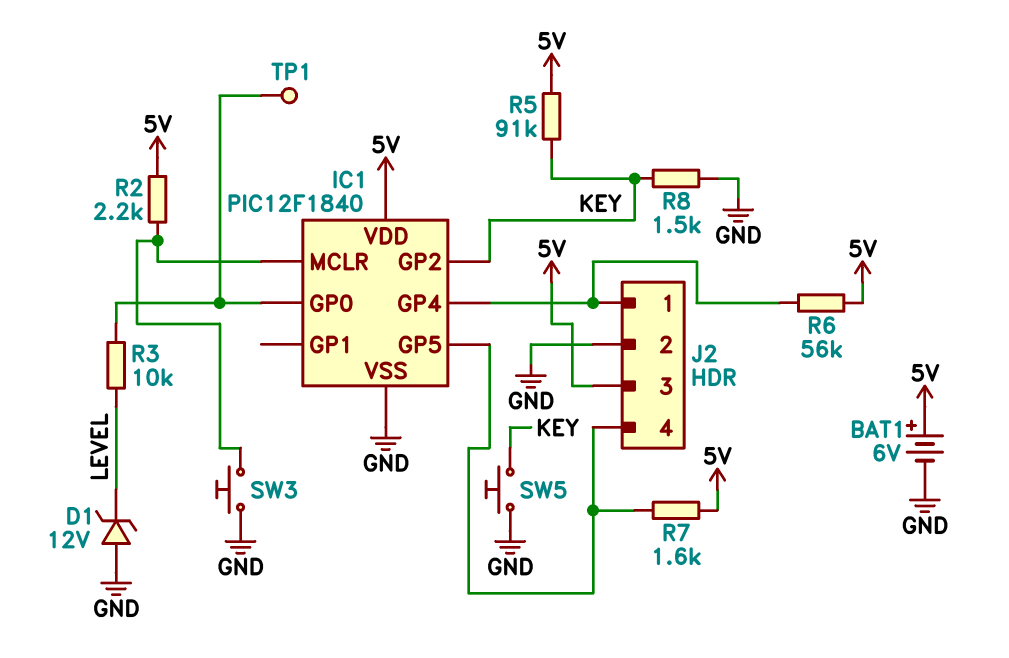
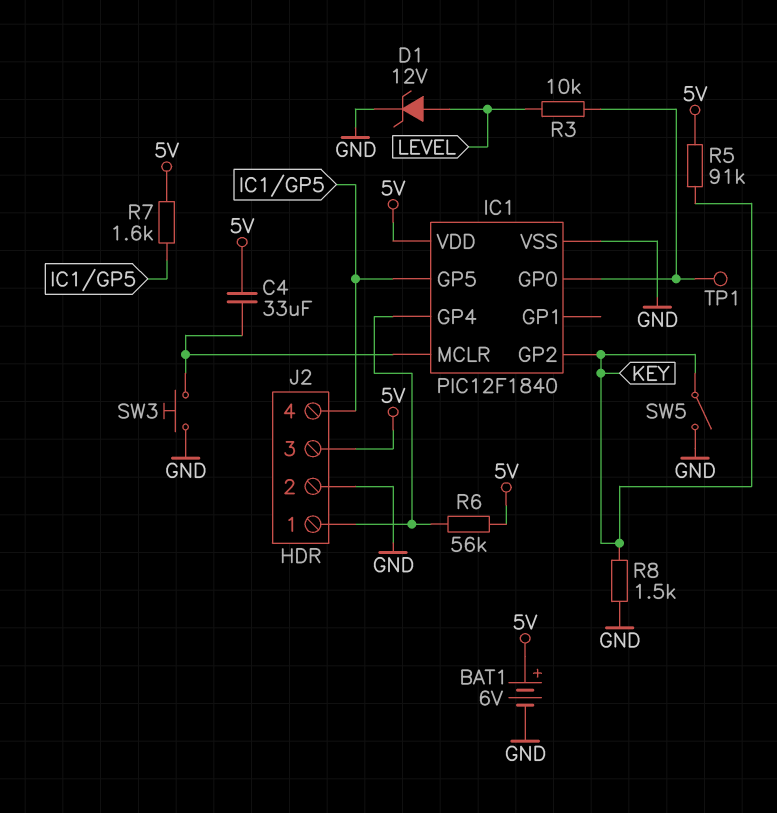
C4: none -> 33uF (5V, IC1/MCLR)
D1: zener 12V (A GND, K LEVEL) -> zener 12V (A LEVEL, K GND)
R2: 2.2k (5V, IC1/MCLR) -> none
SW5: button (GND, KEY) -> switch (GND, KEY)

